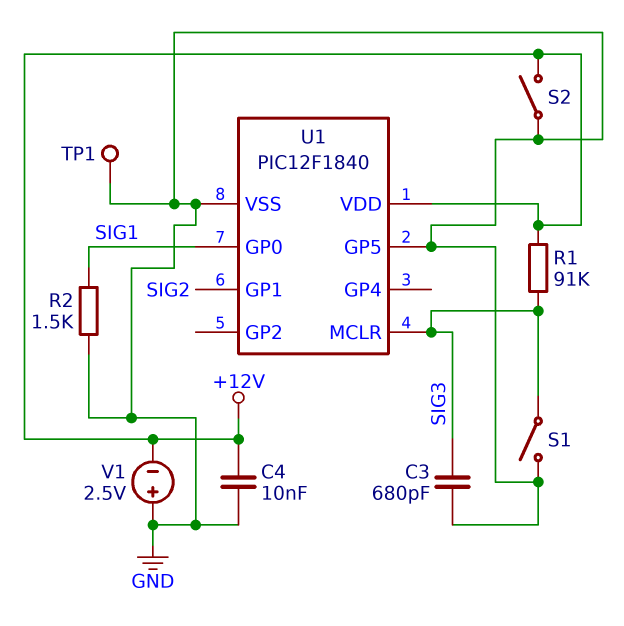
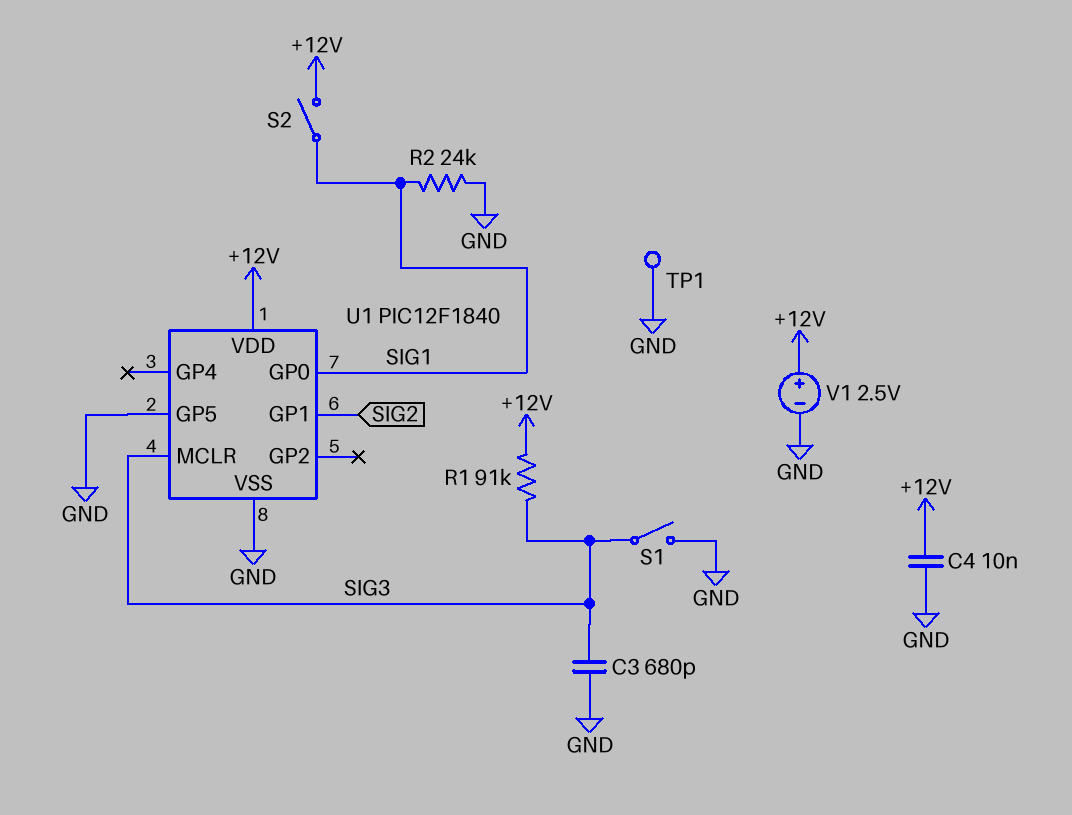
R2: 1.5k (GND, SIG1) -> 24k (GND, SIG1)
S2: switch (+12V, GND) -> switch (+12V, SIG1)
V1: 2.5V (plus GND, minus +12V) -> 2.5V (plus +12V, minus GND)

